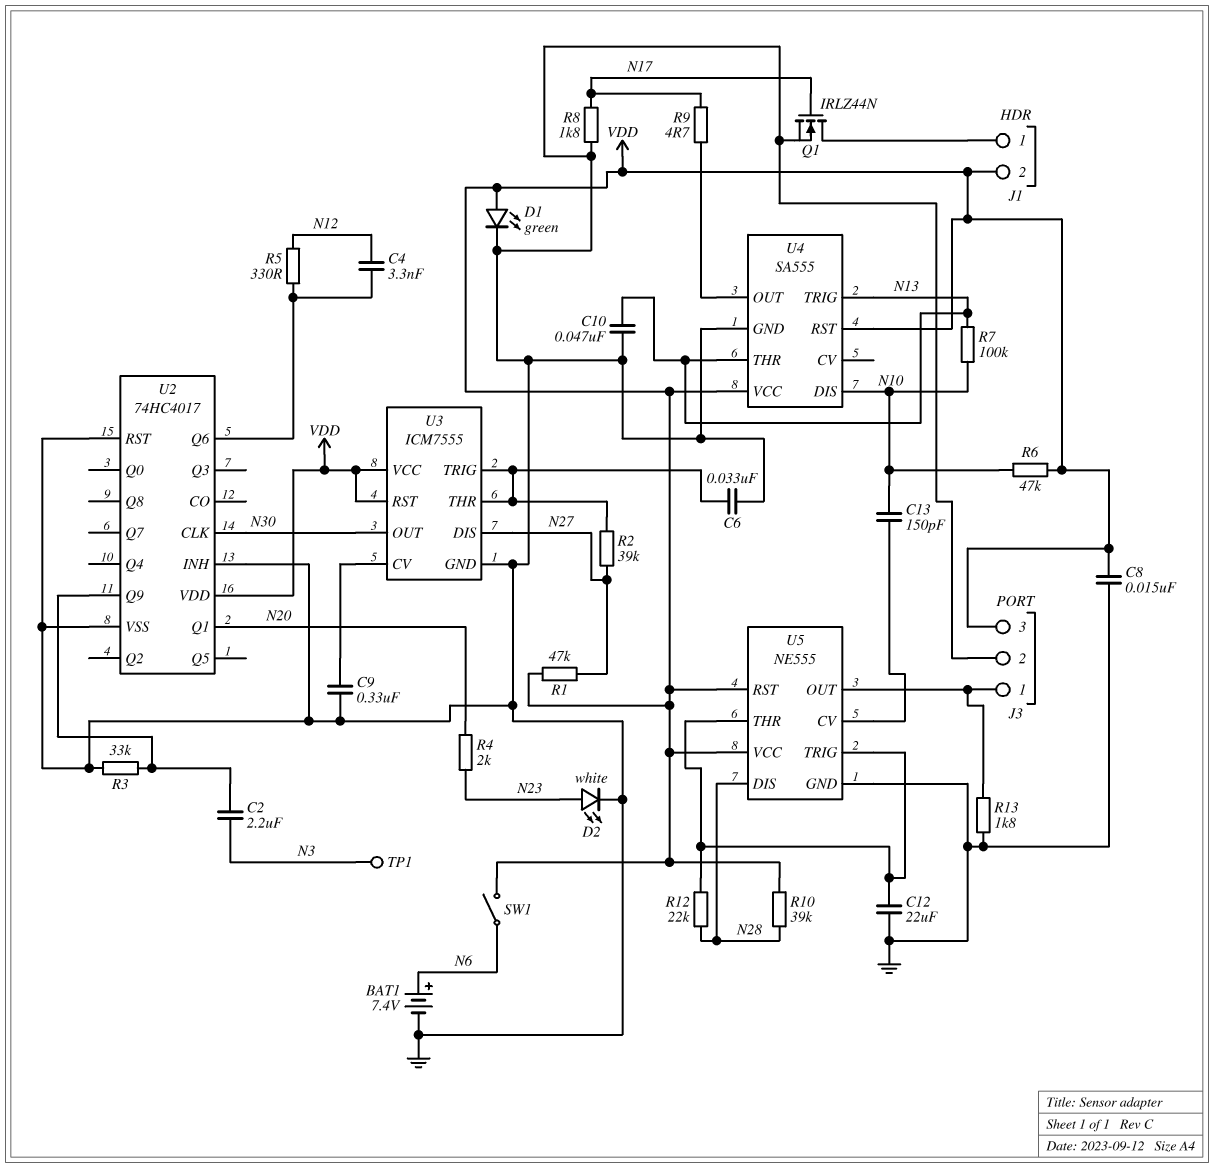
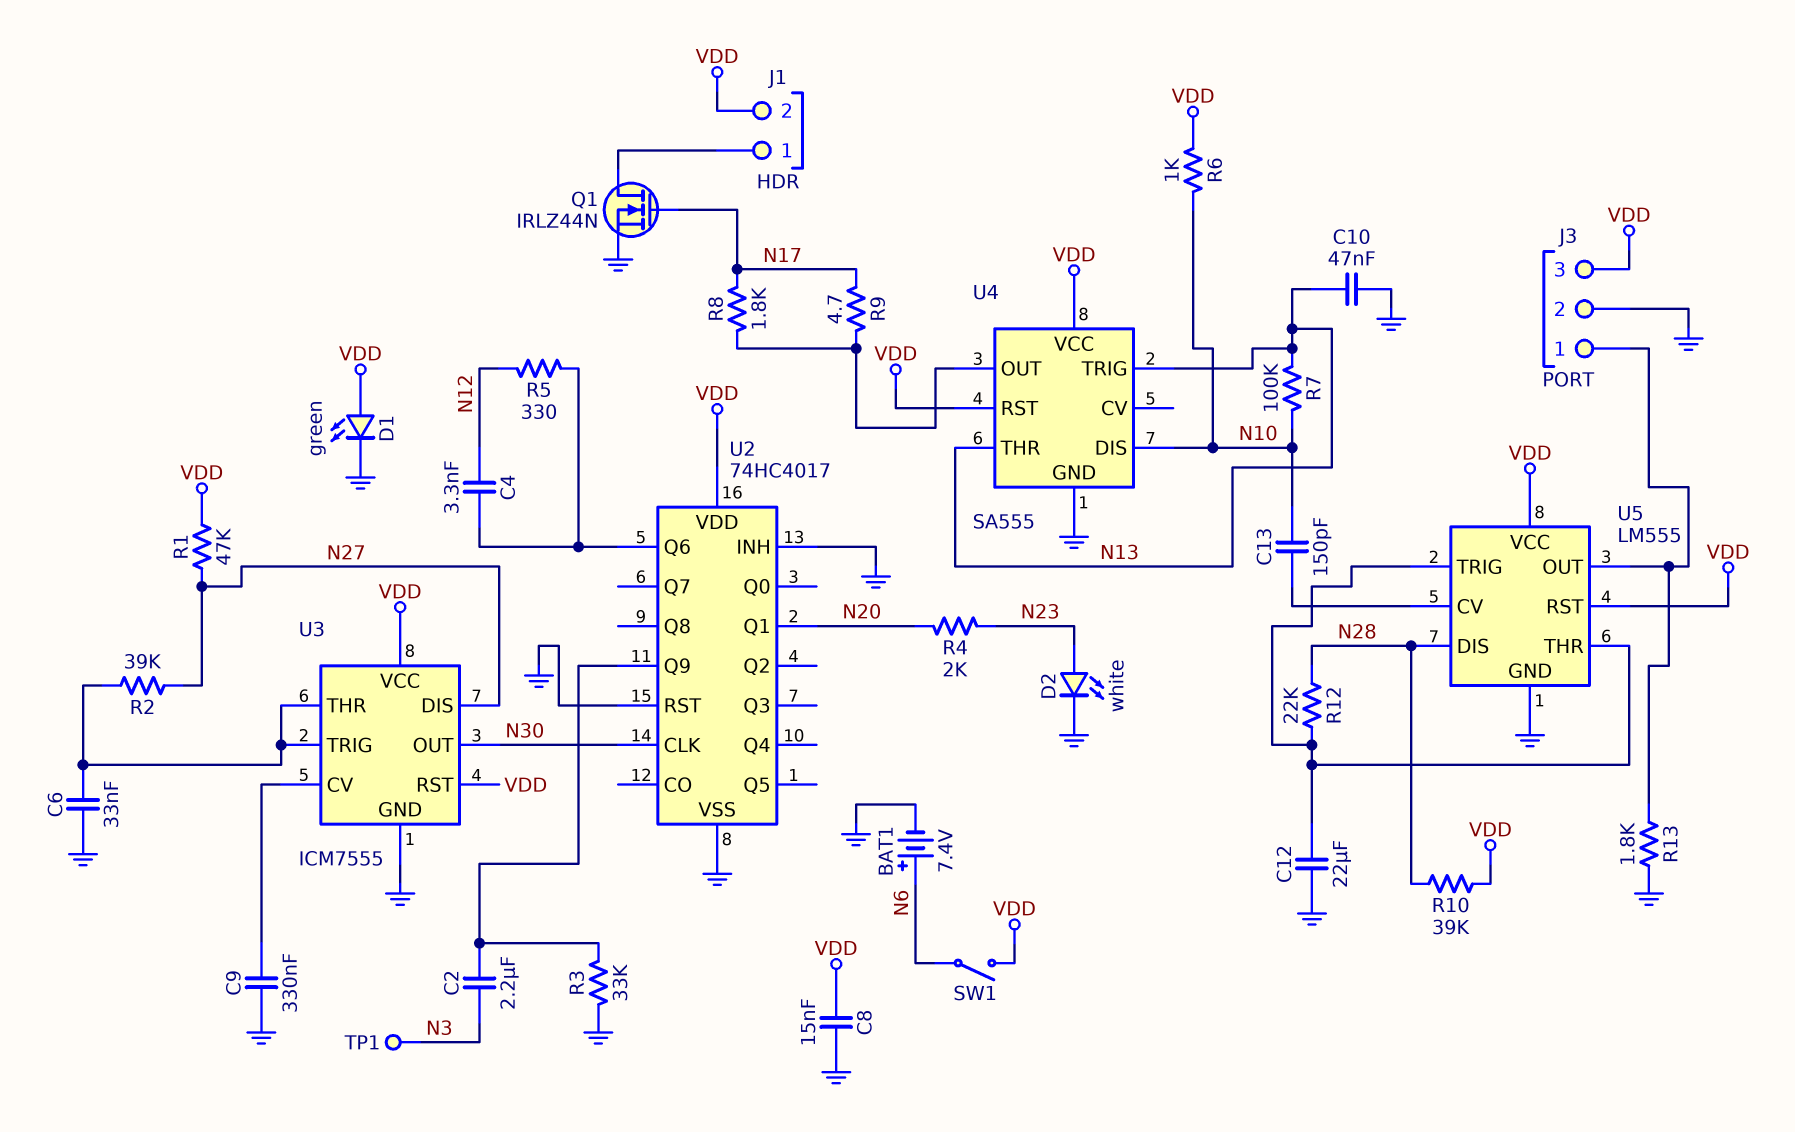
R6: 47k (N10, VDD) -> 1k (N10, VDD)
R8: 1.8k (GND, N17) -> 1.8k (N17, U4/OUT)
U5: NE555 -> LM555

